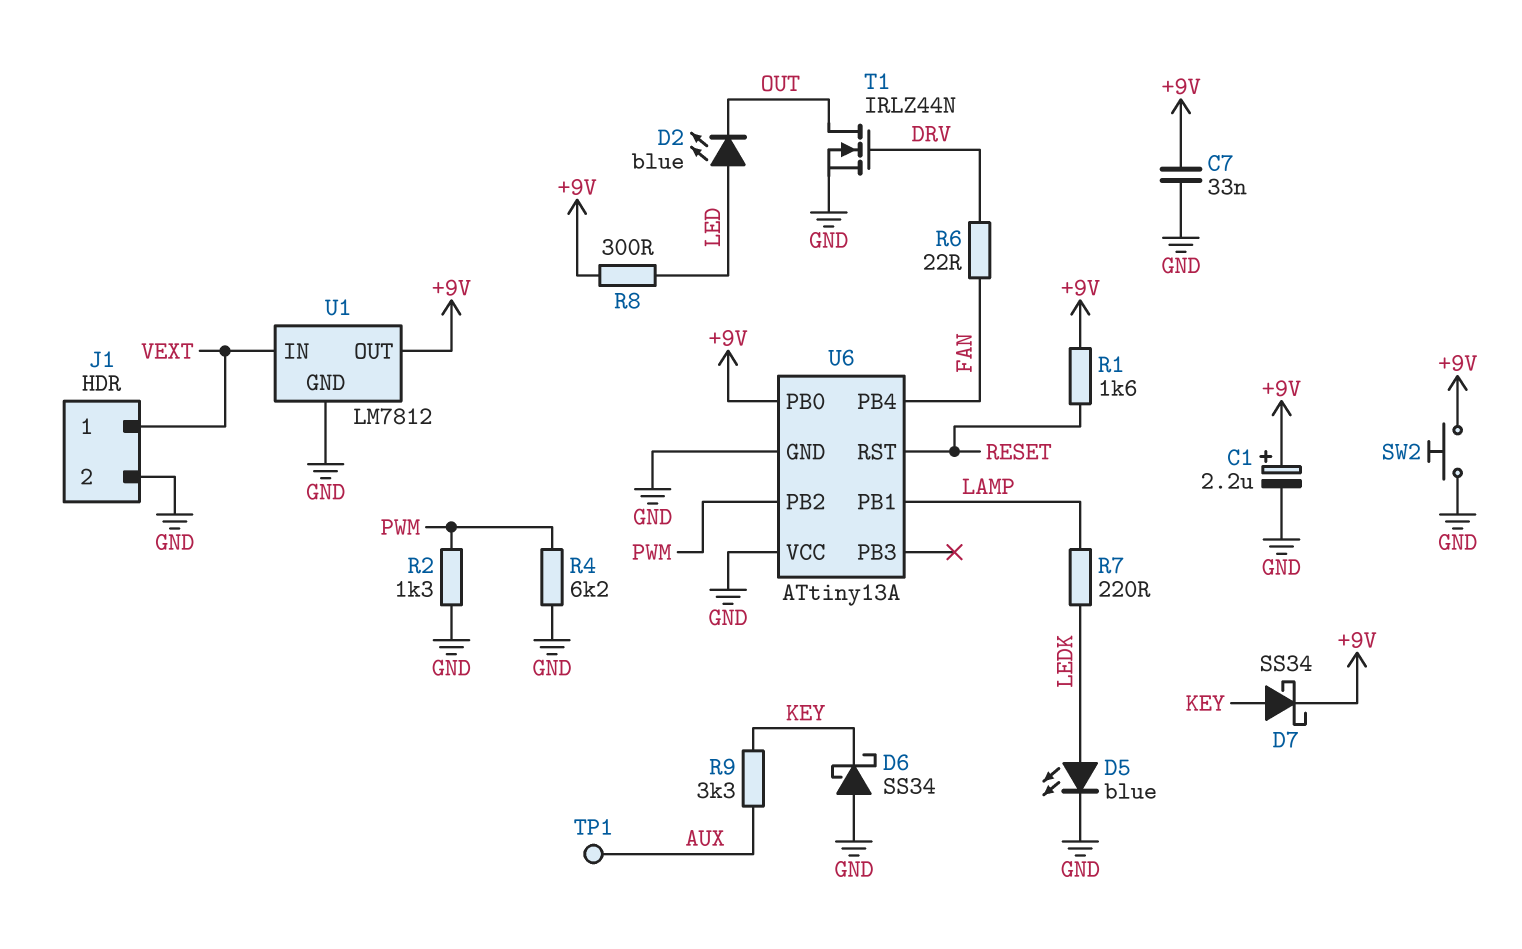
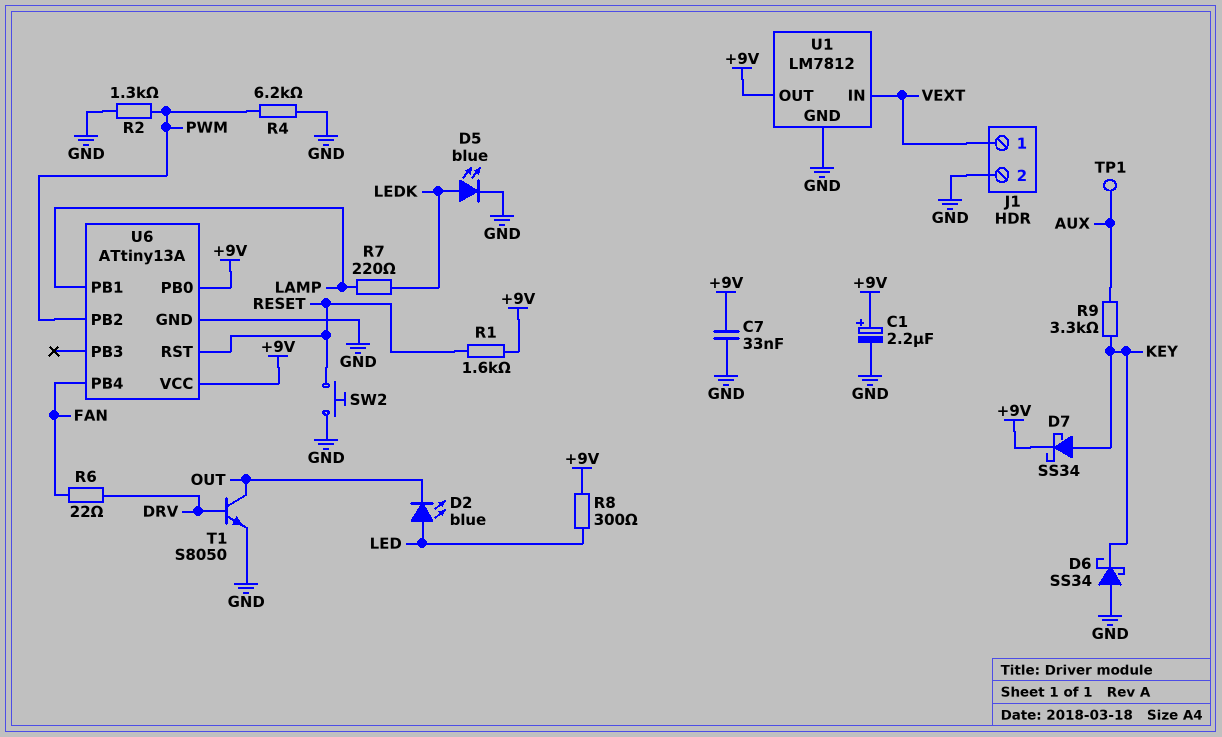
SW2: button (+9V, GND) -> button (GND, RESET)
T1: NMOS IRLZ44N (G DRV, D OUT, S GND) -> NPN S8050 (B DRV, C OUT, E GND)
U6 pin VCC: GND -> +9V

